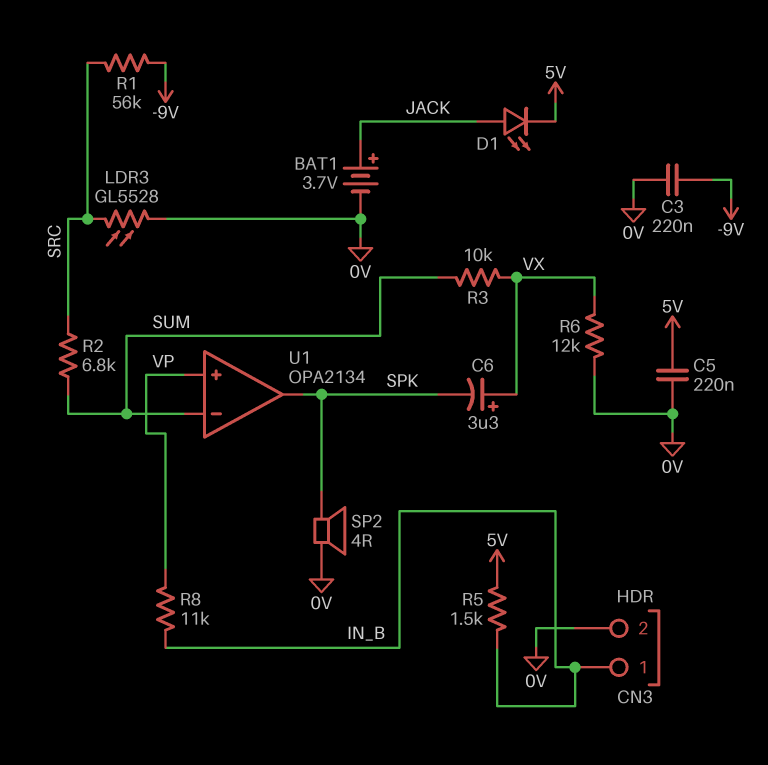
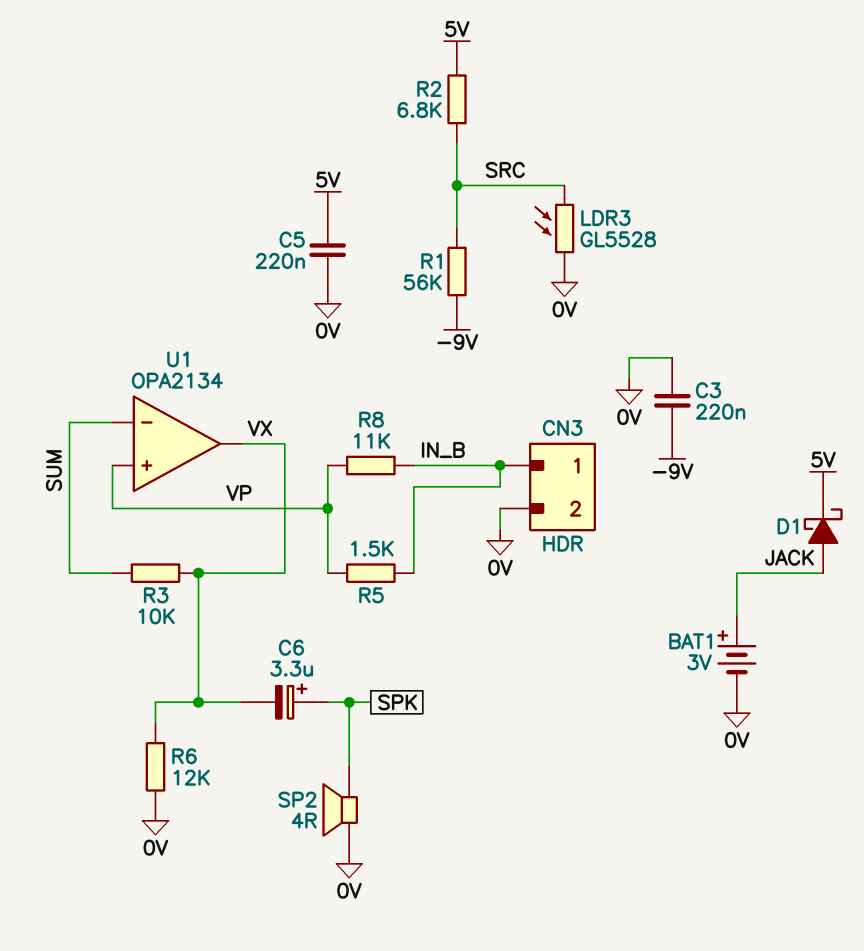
BAT1: 3.7V (plus JACK, minus 0V) -> 3V (plus JACK, minus 0V)
C6: 3.3uF (plus VX, minus SPK) -> 3.3uF (plus SPK, minus VX)
D1: LED (A JACK, K 5V) -> schottky (A JACK, K 5V)
R2: 6.8k (SRC, SUM) -> 6.8k (5V, SRC)
R5: 1.5k (5V, IN_B) -> 1.5k (IN_B, VP)
U1 pin out: SPK -> VX

